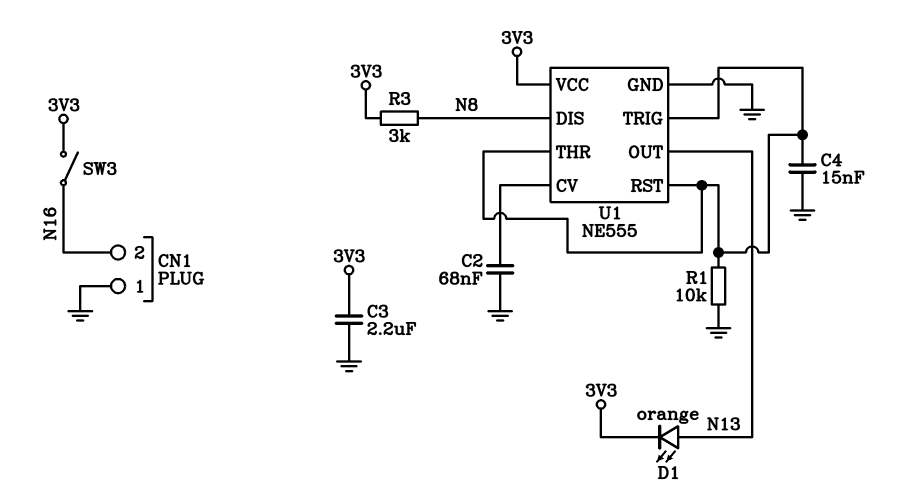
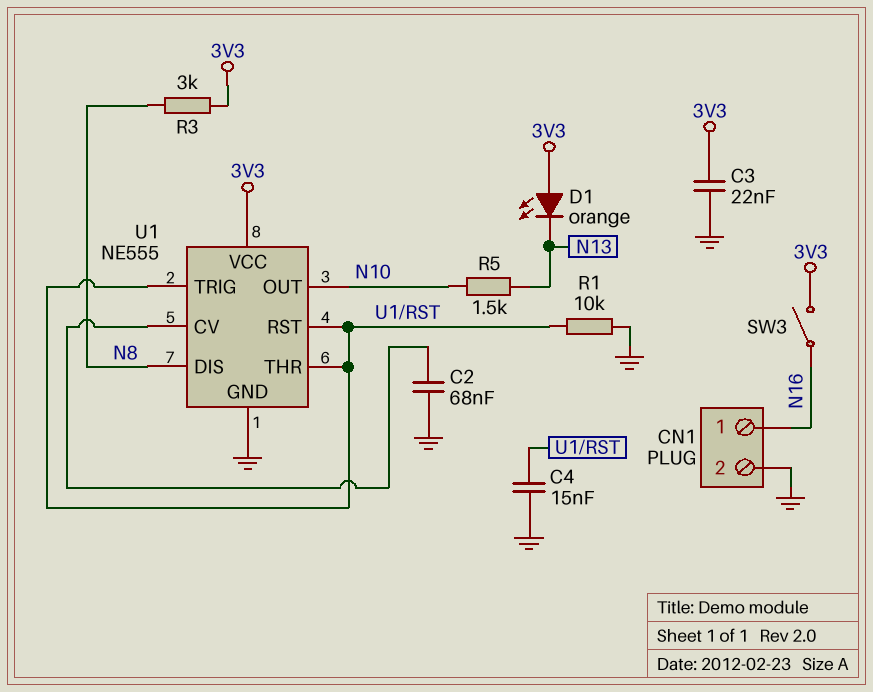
C3: 2.2uF (3V3, GND) -> 22nF (3V3, GND)
CN1 pin 1: GND -> N16
CN1 pin 2: N16 -> GND
D1: LED orange (A N13, K 3V3) -> LED orange (A 3V3, K N13)
R5: none -> 1.5k (N10, N13)
U1 pin OUT: N13 -> N10

